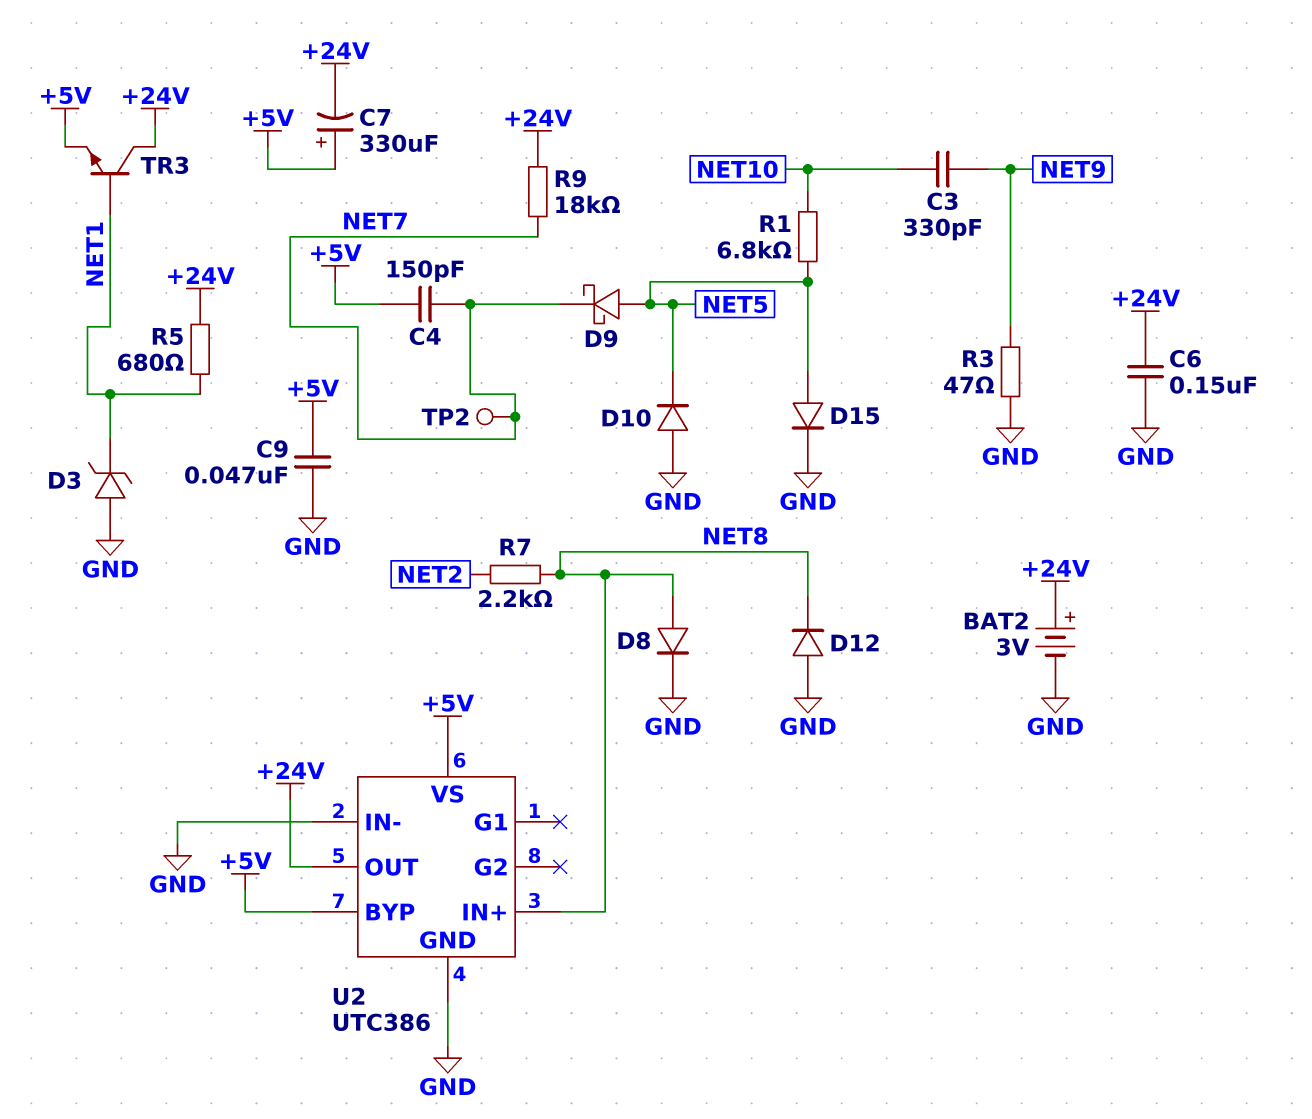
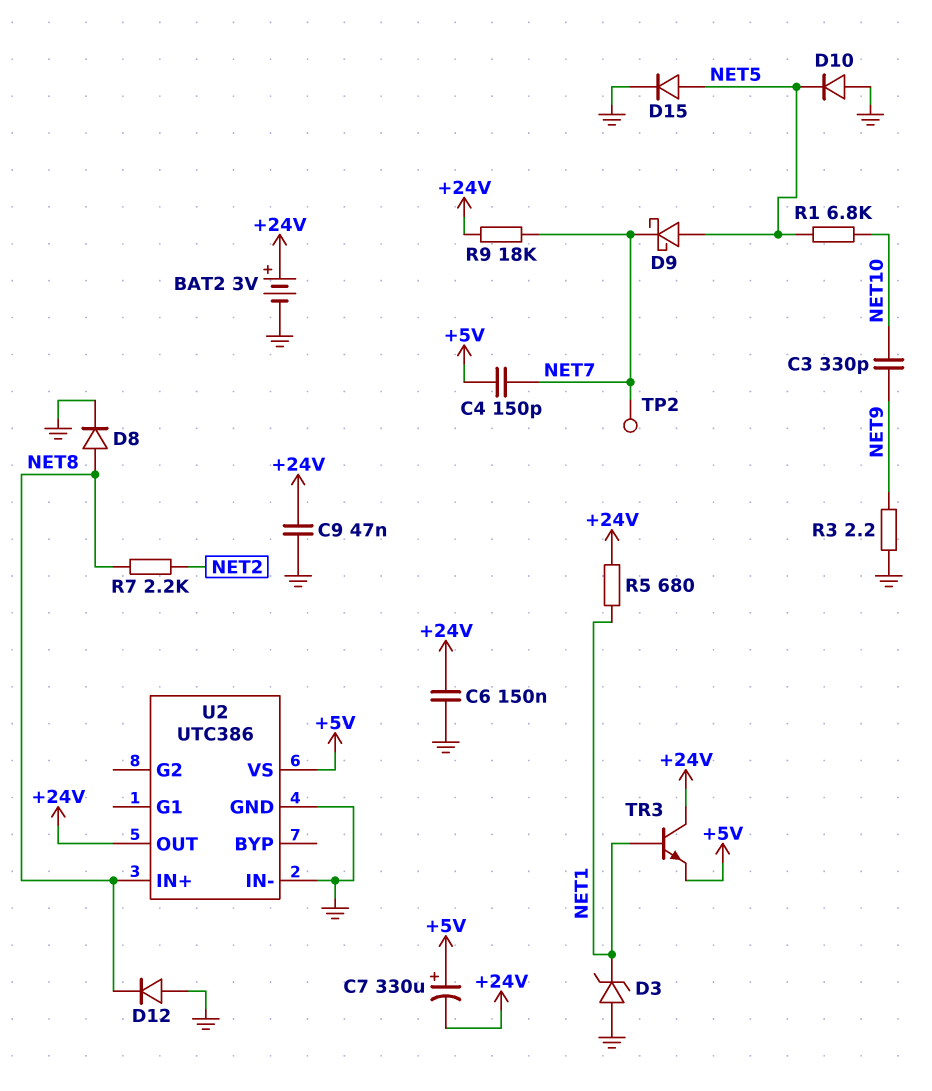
C9: 47nF (+5V, GND) -> 47nF (+24V, GND)
R3: 47 (GND, NET9) -> 2.2 (GND, NET9)
U2 pin BYP: +5V -> none

